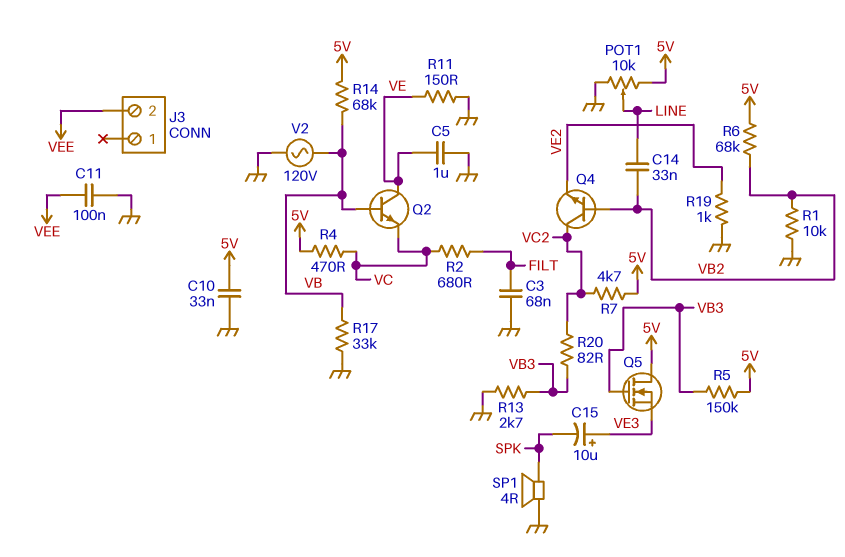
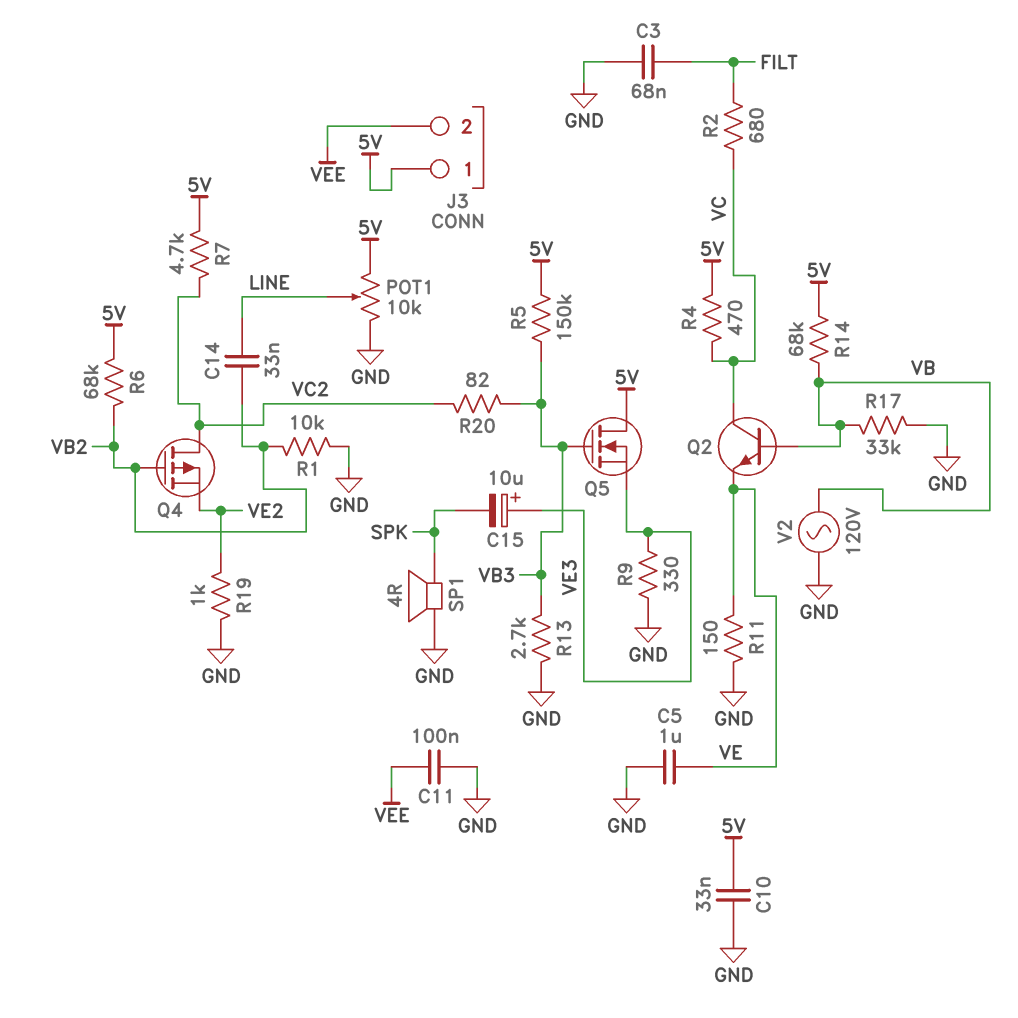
J3 pin 1: none -> 5V
Q2: NPN (B VB, C VE, E VC) -> NPN (B VB, C VC, E VE)
Q4: NPN (B VB2, C VC2, E VE2) -> PMOS (G VB2, D VC2, S VE2)
R9: none -> 330 (GND, VE3)

